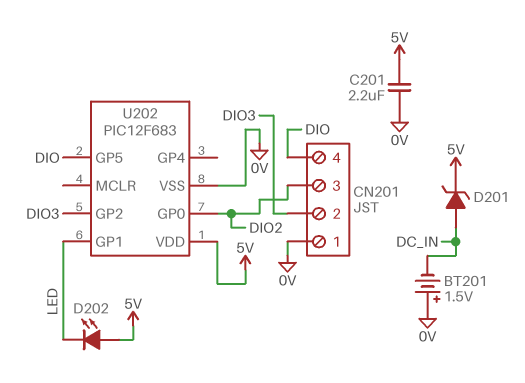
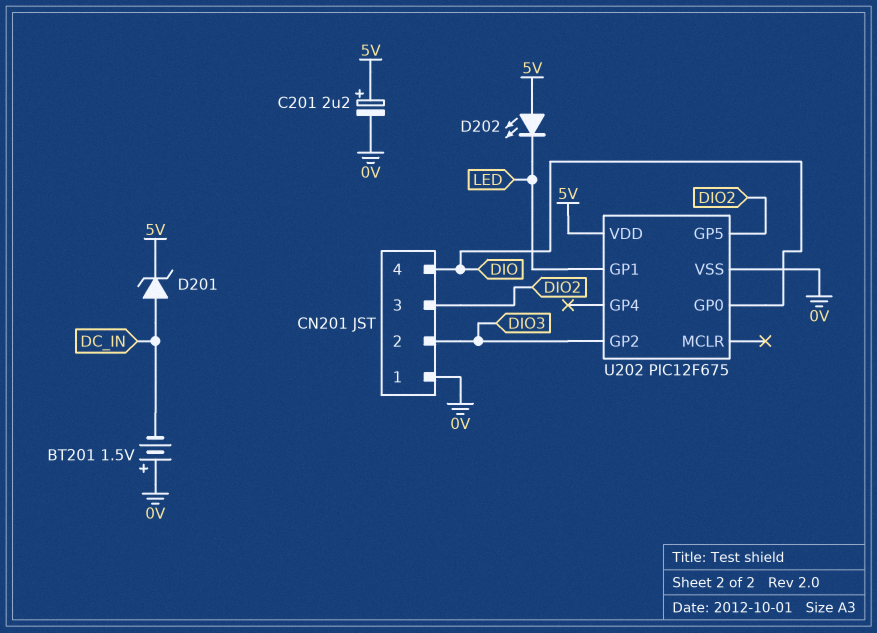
C201: 2.2uF (0V, 5V) -> 2.2uF (plus 5V, minus 0V)
U202: PIC12F683 -> PIC12F675
U202 pin GP0: DIO2 -> DIO
U202 pin GP5: DIO -> DIO2

